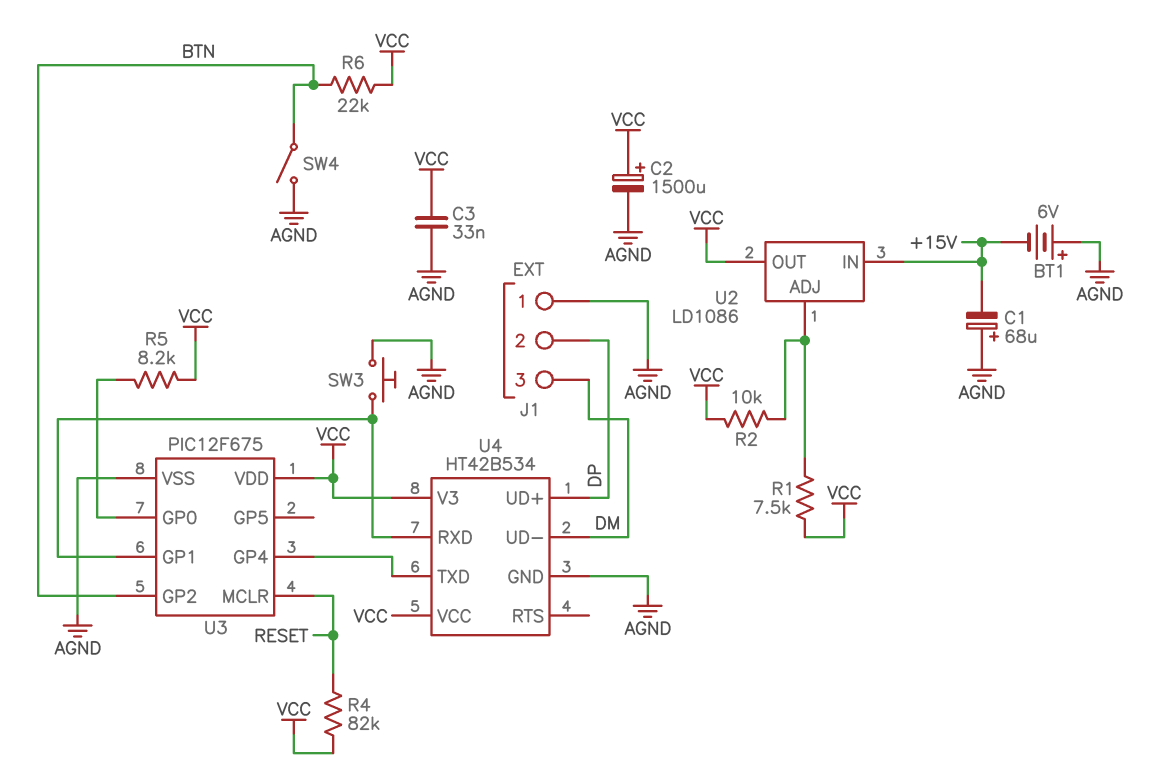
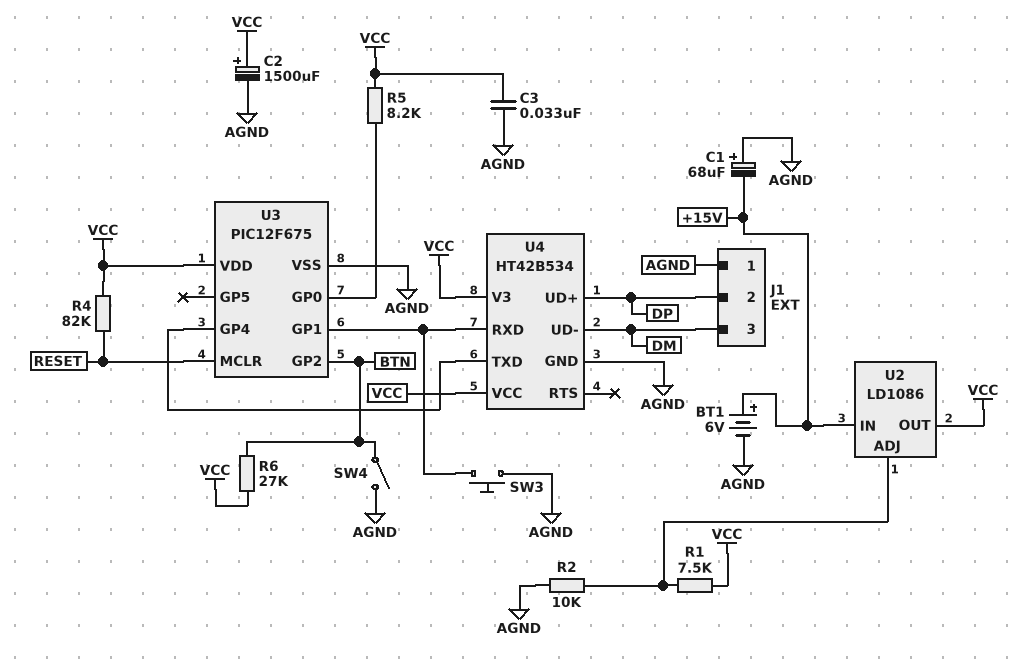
BT1: 6V (plus AGND, minus +15V) -> 6V (plus +15V, minus AGND)
R2: 10k (U2/ADJ, VCC) -> 10k (AGND, U2/ADJ)
R6: 22k (BTN, VCC) -> 27k (BTN, VCC)

